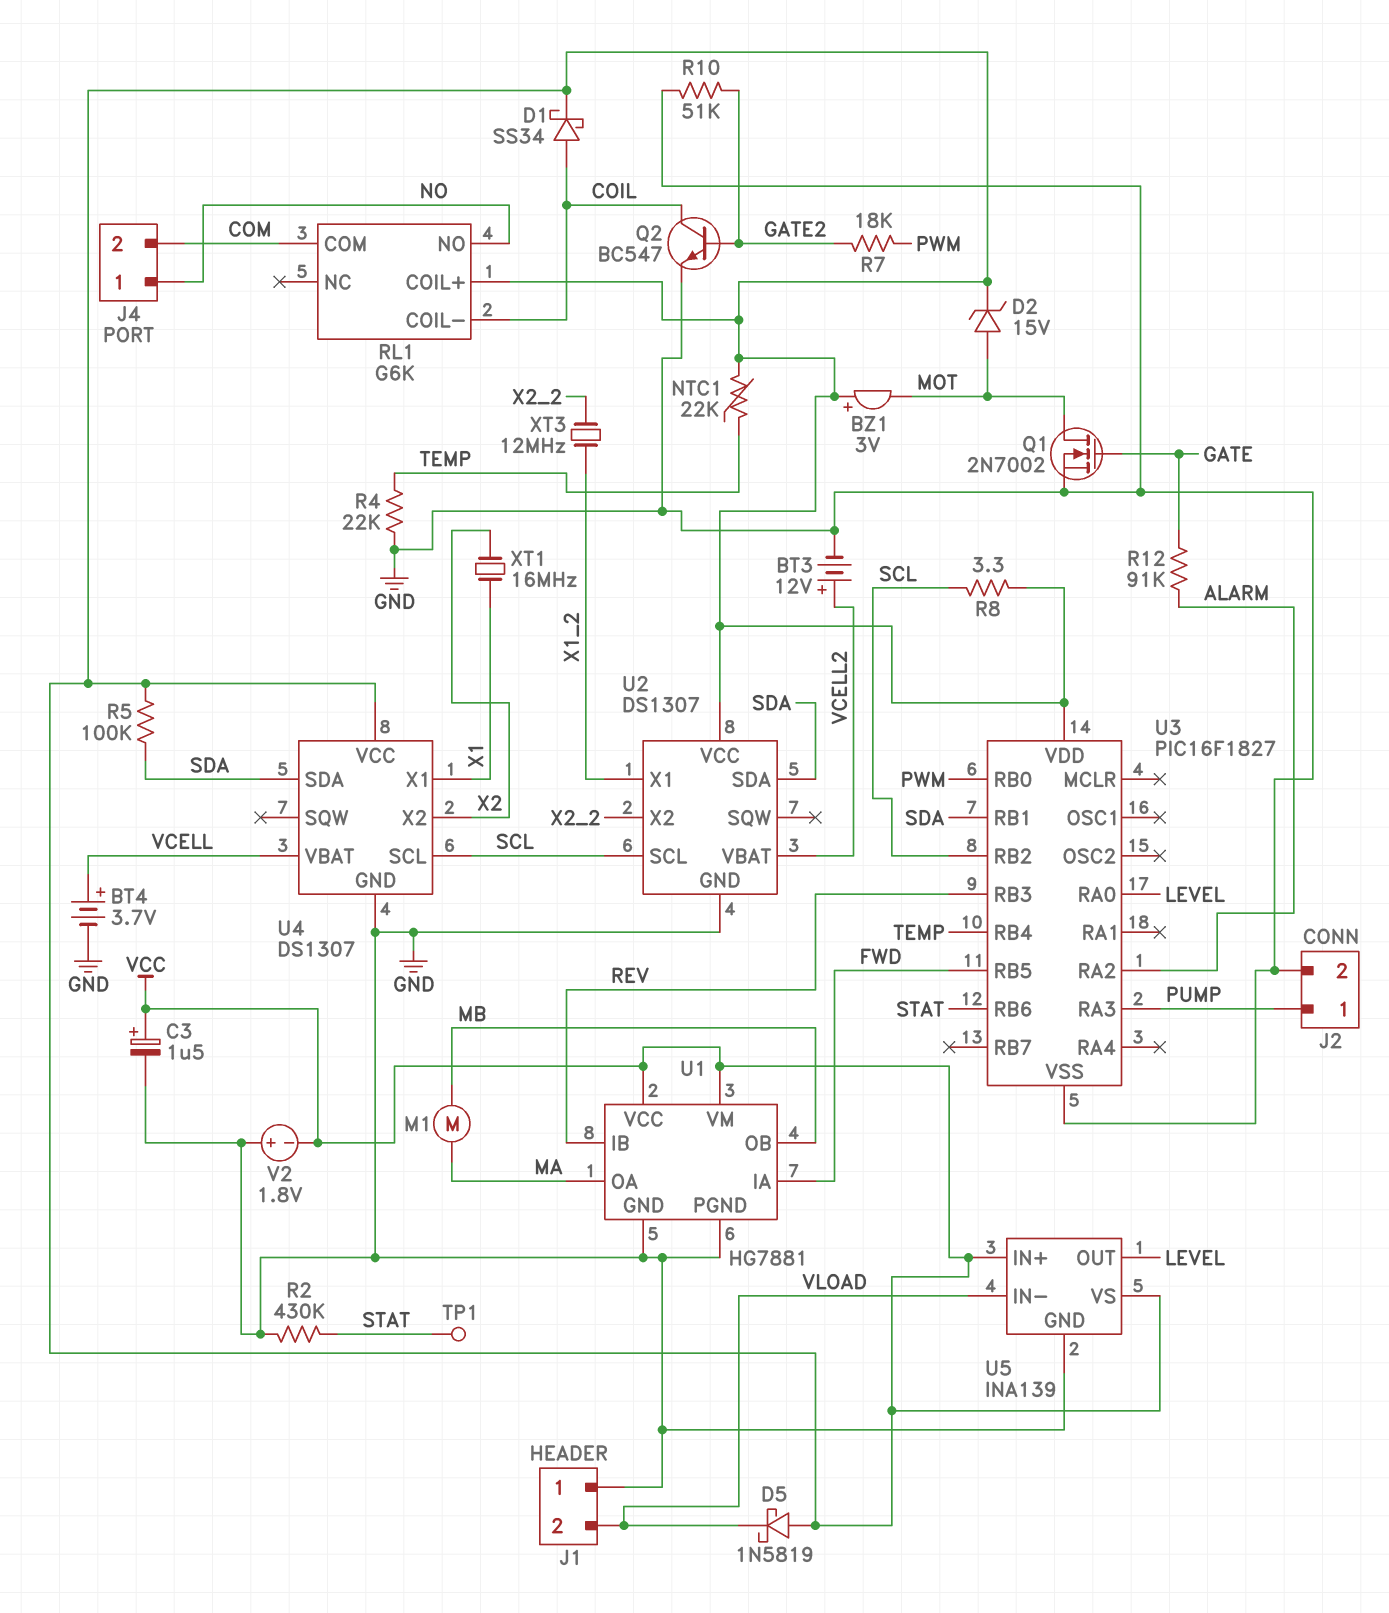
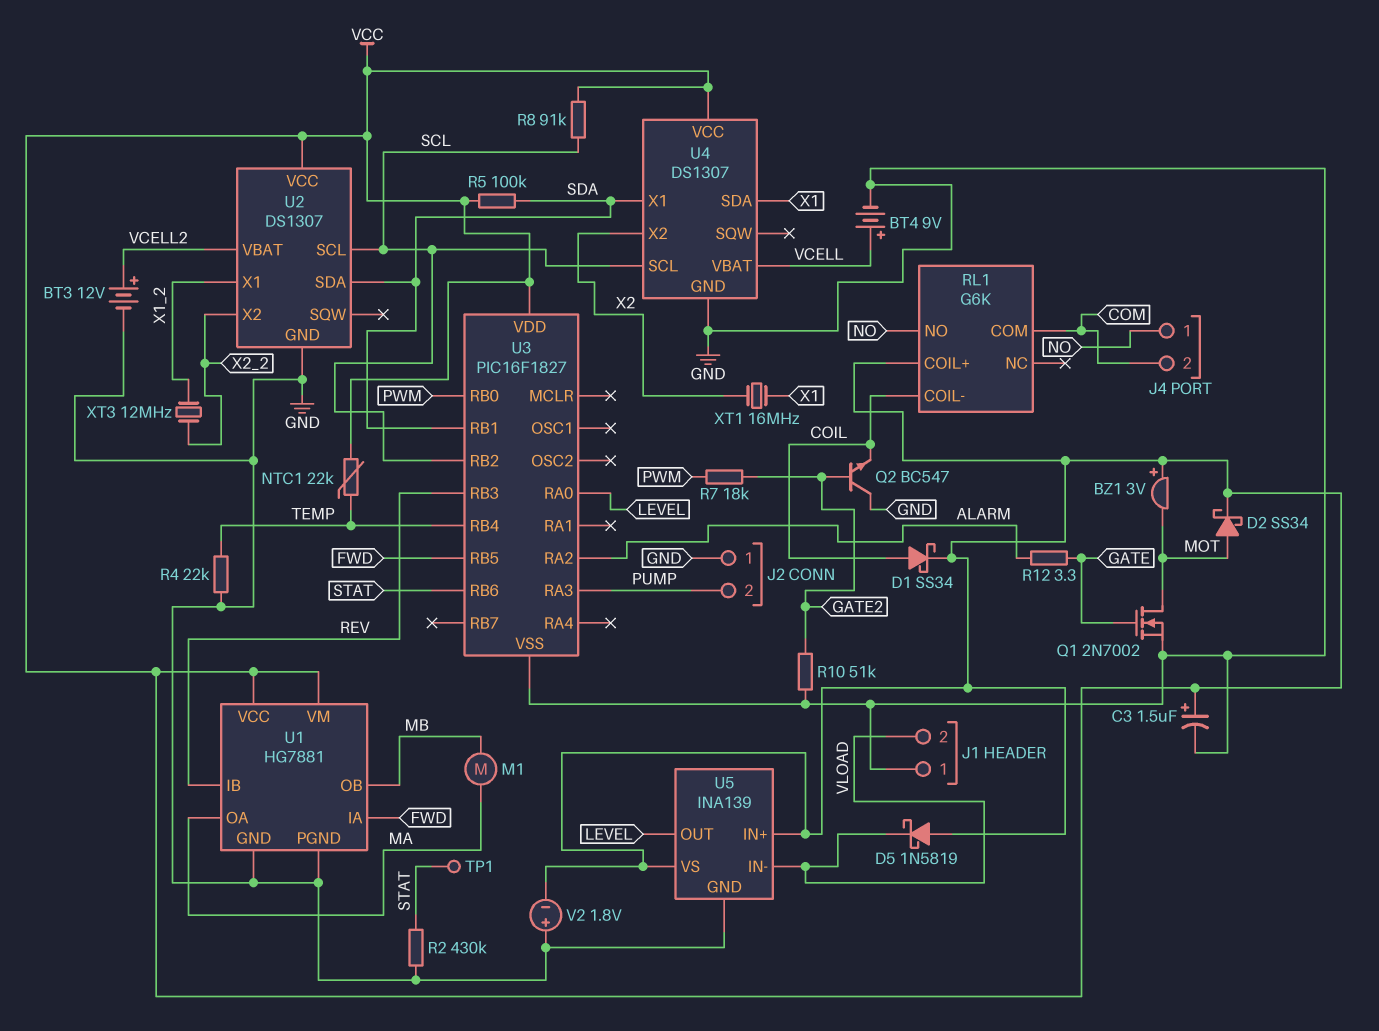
BT4: 3.7V (plus VCELL, minus GND) -> 9V (plus VCELL, minus GND)
D2: zener 15V (A MOT, K VCC) -> schottky SS34 (A MOT, K VCC)
J2 pin 1: PUMP -> GND
J2 pin 2: GND -> PUMP
Q2: NPN BC547 (B GATE2, C COIL, E GND) -> NPN BC547 (B GATE2, C GND, E COIL)
R8: 3.3 (SCL, VCC) -> 91k (SCL, VCC)
R12: 91k (ALARM, GATE) -> 3.3 (ALARM, GATE)
U4 pin SDA: SDA -> X1
U4 pin X1: X1 -> SDA

